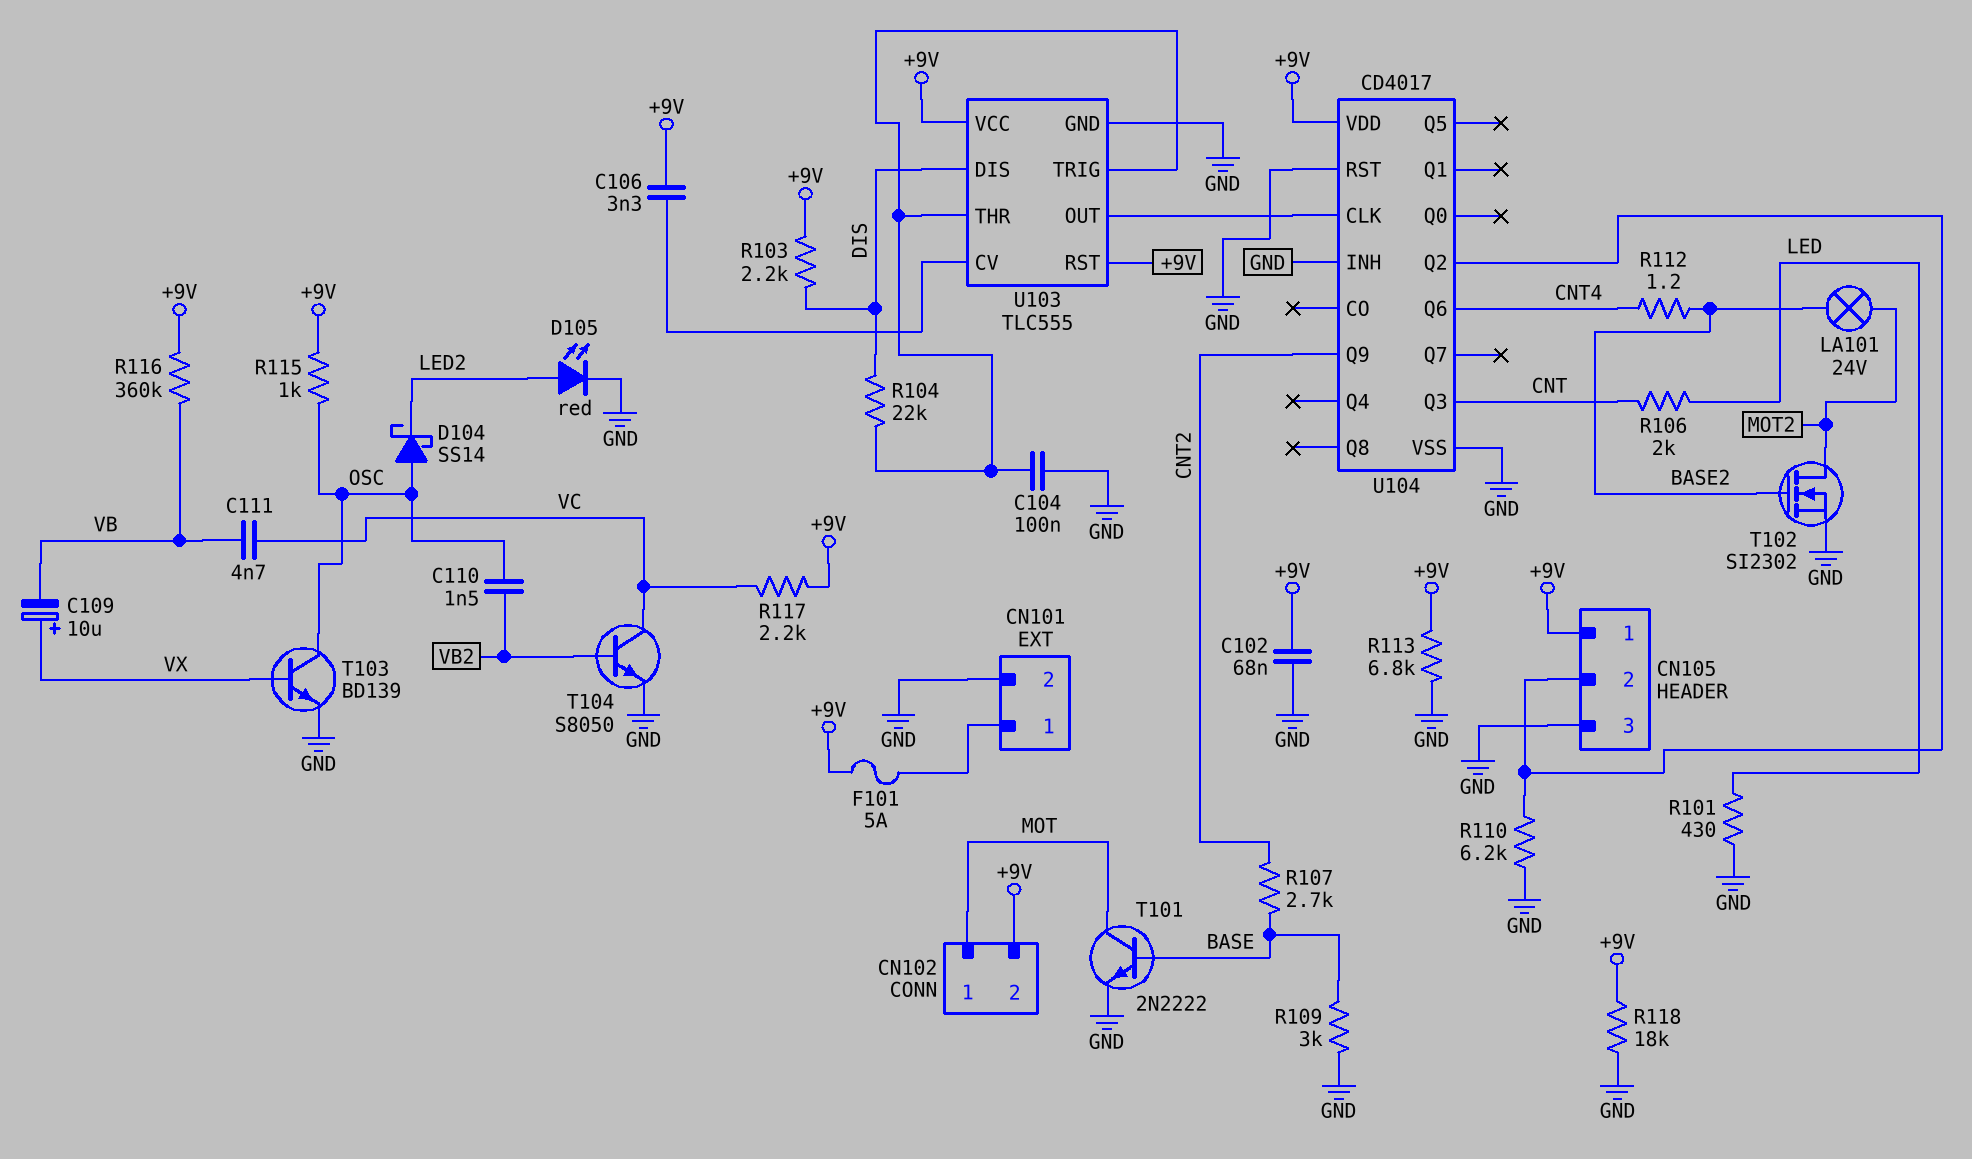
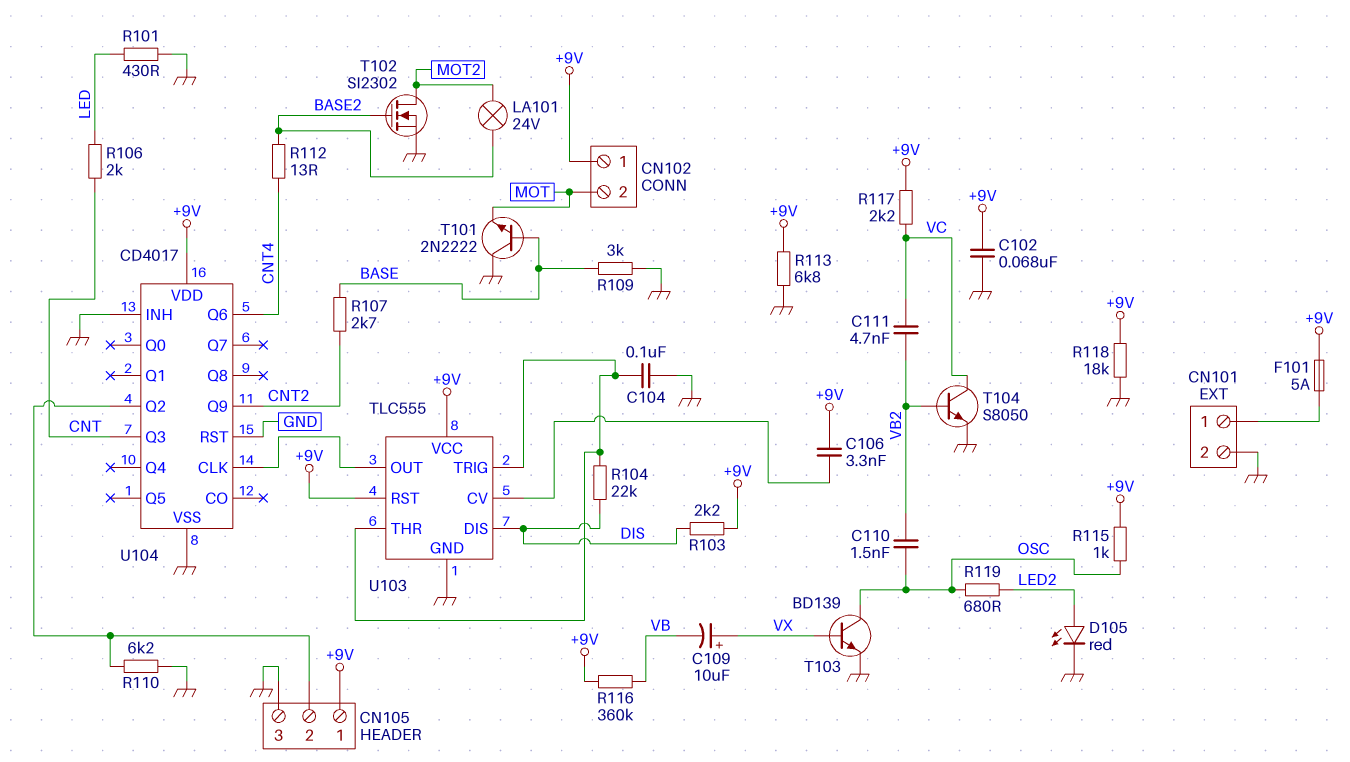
C111: 4.7nF (VB, VC) -> 4.7nF (VB2, VC)
CN102 pin 1: MOT -> +9V
CN102 pin 2: +9V -> MOT
D104: schottky SS14 (A OSC, K LED2) -> none
R112: 1.2 (BASE2, CNT4) -> 13 (BASE2, CNT4)
R119: none -> 680 (LED2, OSC)
T101: NPN 2N2222 (B BASE, C MOT, E GND) -> NPN 2N2222 (B BASE, C GND, E MOT)

